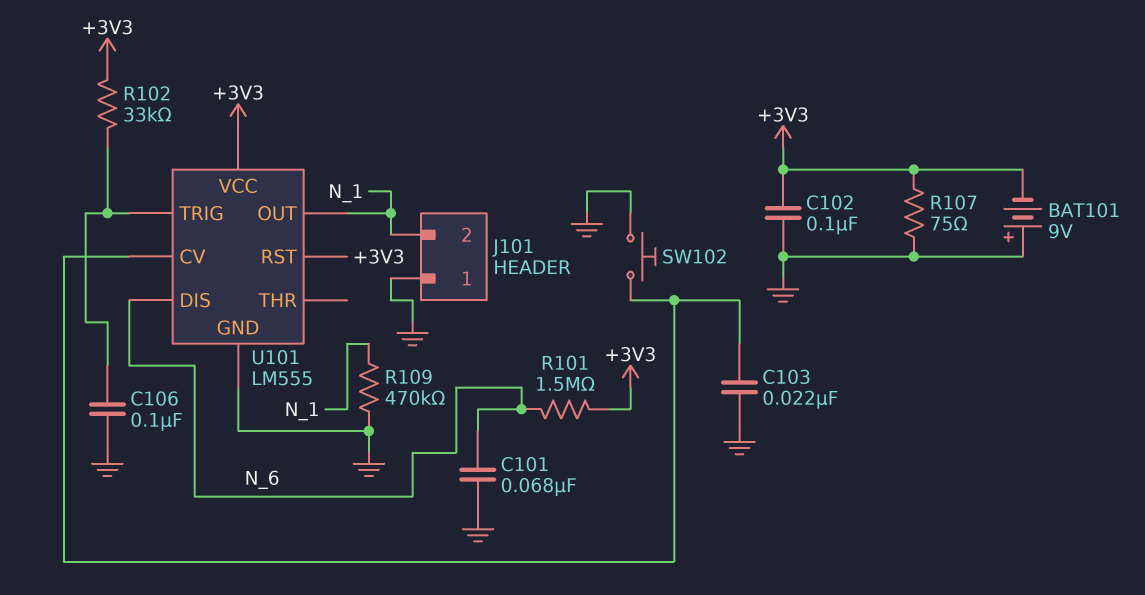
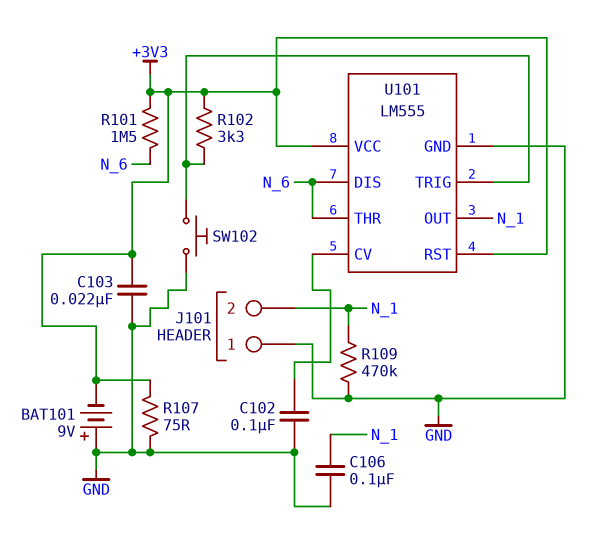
C101: 68nF (GND, N_6) -> none
C102: 100nF (+3V3, GND) -> 100nF (GND, U101/CV)
C103: 22nF (GND, U101/CV) -> 22nF (+3V3, GND)
C106: 100nF (GND, U101/TRIG) -> 100nF (GND, N_1)
R102: 33k (+3V3, U101/TRIG) -> 3.3k (+3V3, U101/TRIG)
SW102: button (GND, U101/CV) -> button (GND, U101/TRIG)
U101 pin THR: none -> N_6

